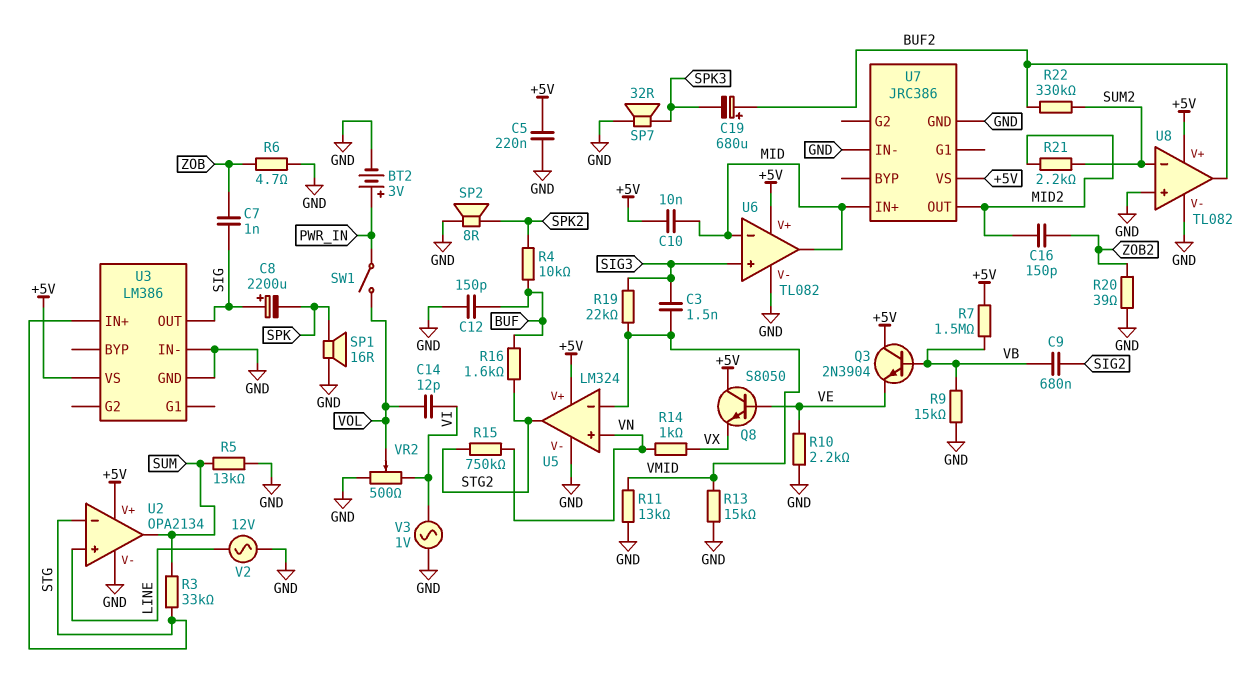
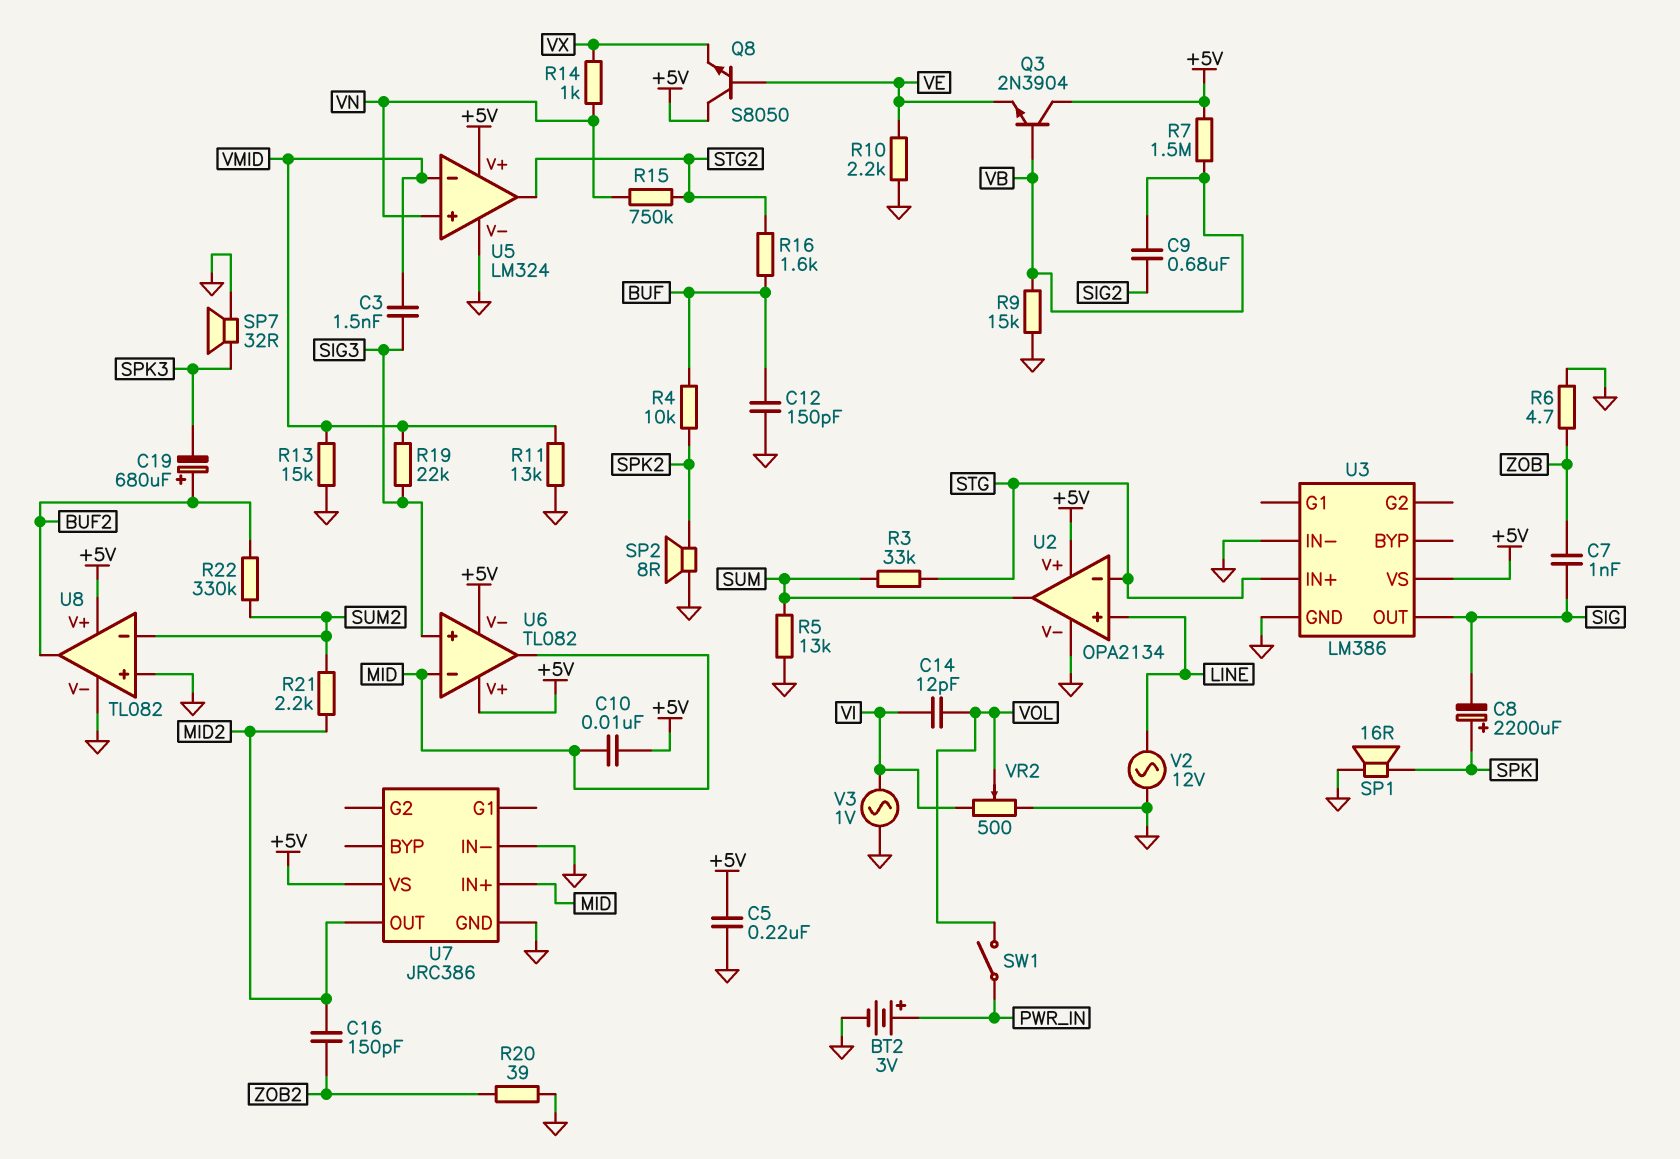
C8: 2200uF (plus SIG, minus SPK) -> 2200uF (plus SPK, minus SIG)
U6 pin V-: GND -> +5V

